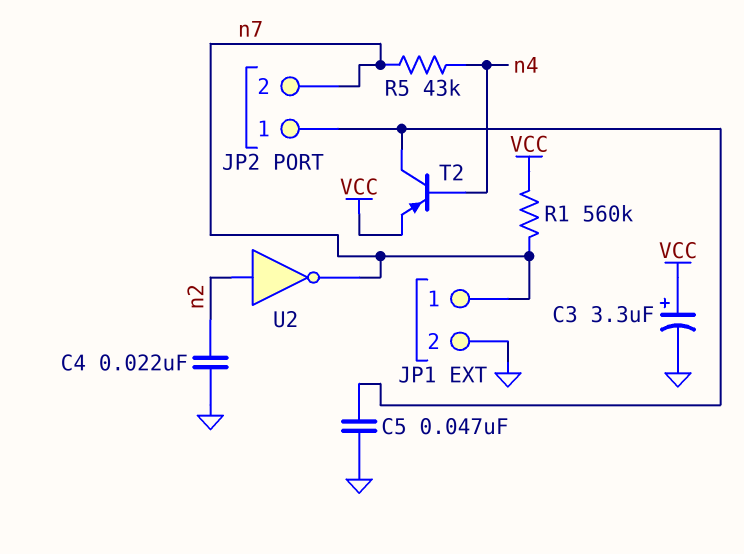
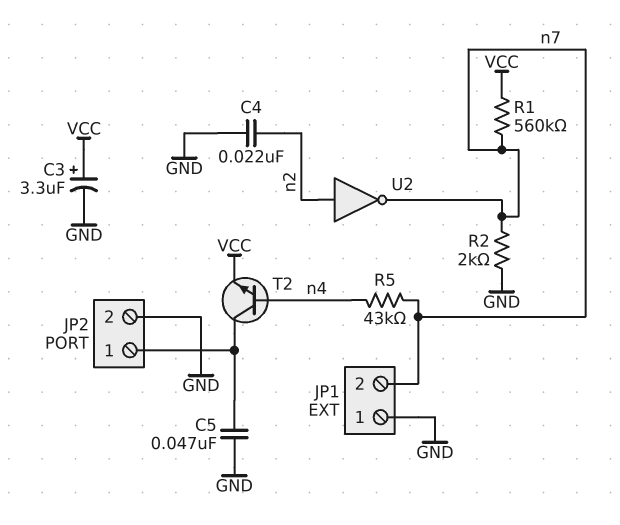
JP1 pin 1: n7 -> GND
JP1 pin 2: GND -> n7
JP2 pin 2: n7 -> GND
R2: none -> 2k (GND, n7)
T2: PNP (B n4, C JP2/1, E VCC) -> NPN (B n4, C JP2/1, E VCC)

